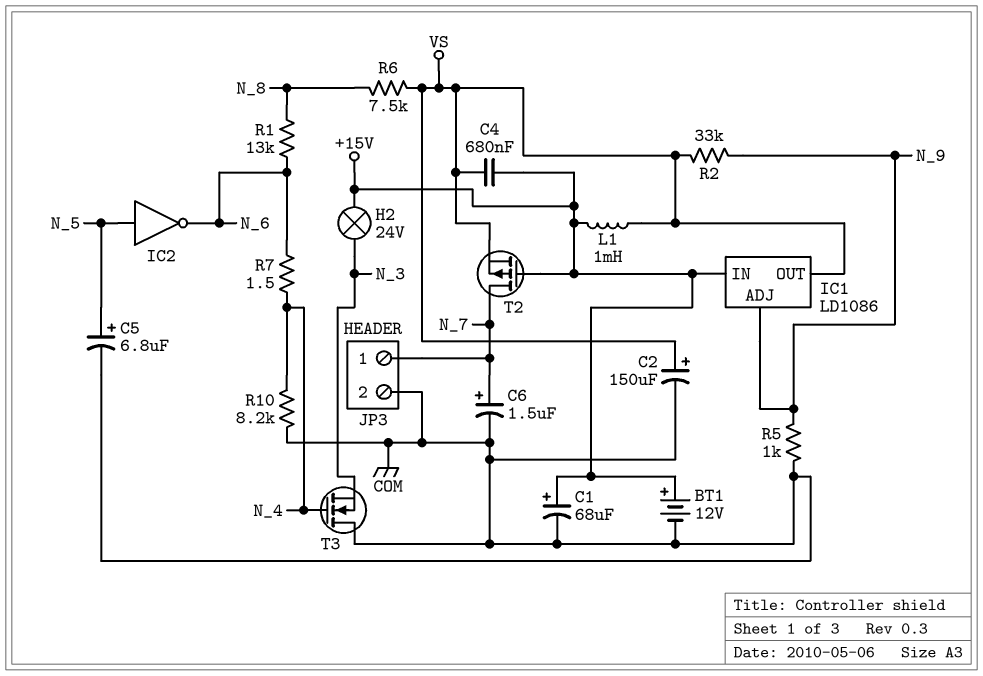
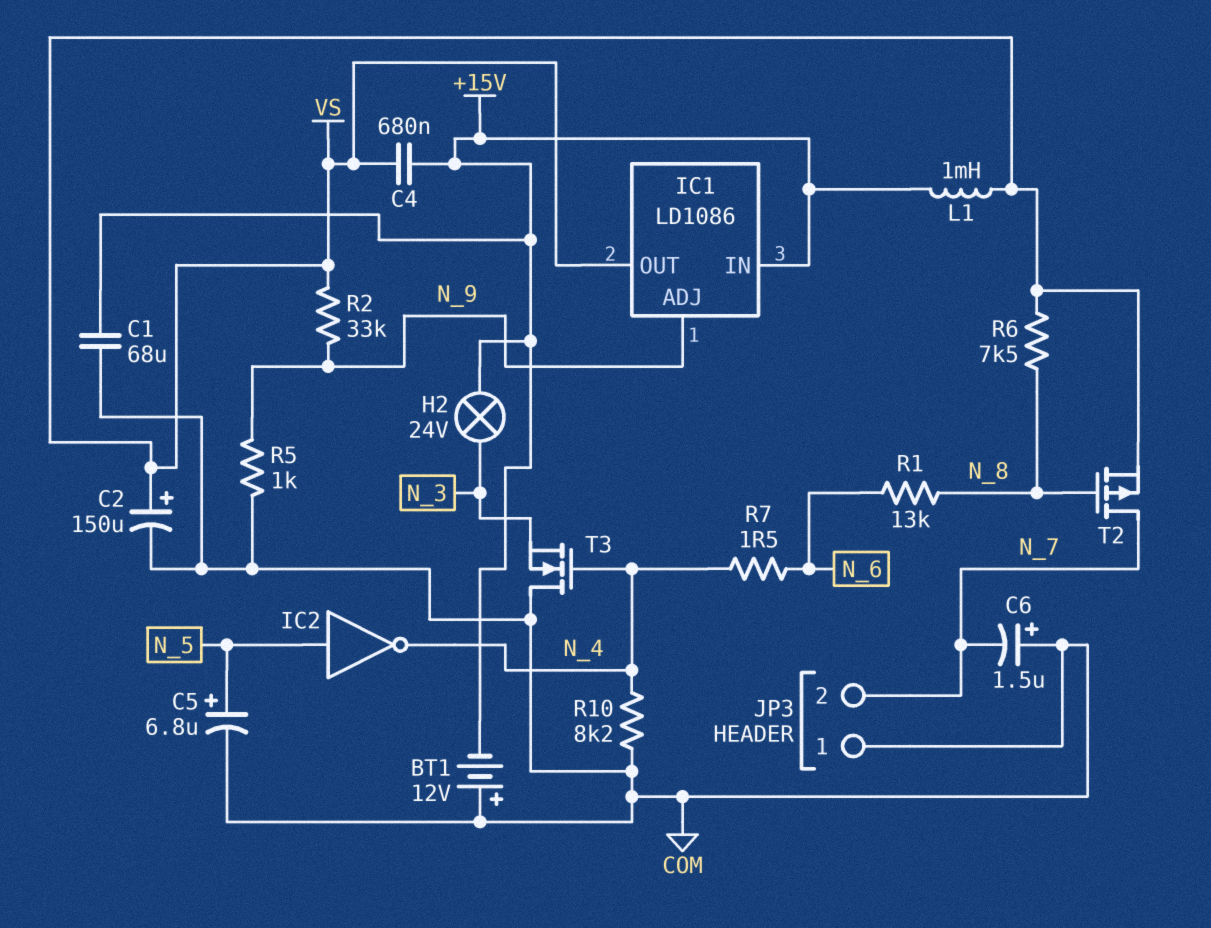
BT1: 12V (plus +15V, minus COM) -> 12V (plus COM, minus +15V)
C1: 68uF (plus +15V, minus COM) -> 68uF (+15V, COM)
C6: 1.5uF (plus N_7, minus COM) -> 1.5uF (plus COM, minus N_7)
IC2: NOT (in N_5, out N_6) -> NOT (in N_5, out N_4)
JP3 pin 1: N_7 -> COM
JP3 pin 2: COM -> N_7
T2: PMOS (G +15V, D N_7, S VS) -> PMOS (G N_8, D N_7, S VS)

